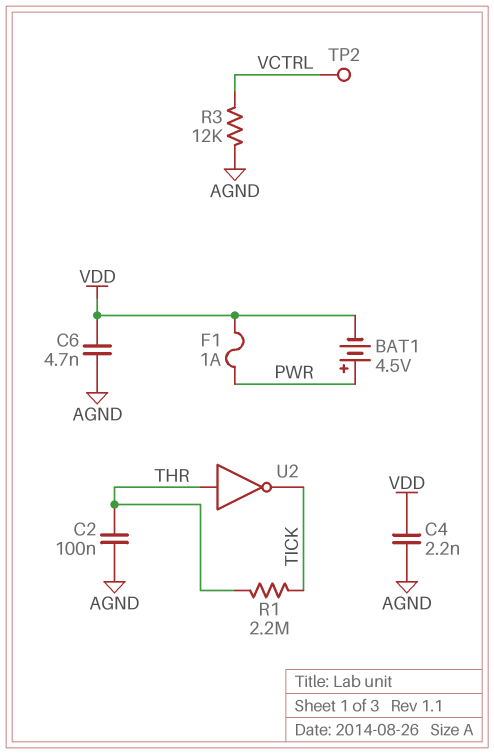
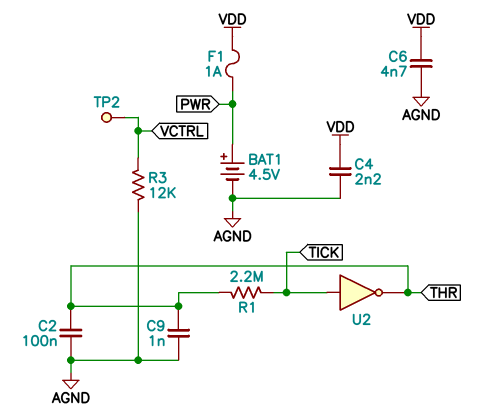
BAT1: 4.5V (plus PWR, minus VDD) -> 4.5V (plus PWR, minus AGND)
C9: none -> 1nF (AGND, THR)
U2: NOT (in THR, out TICK) -> NOT (in TICK, out THR)

